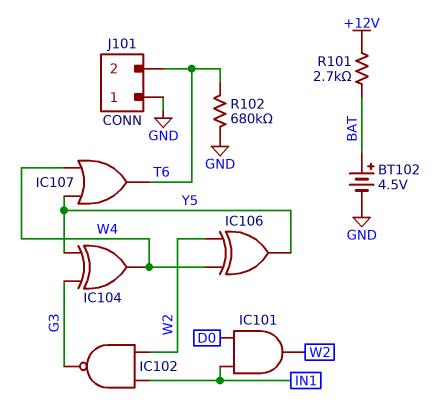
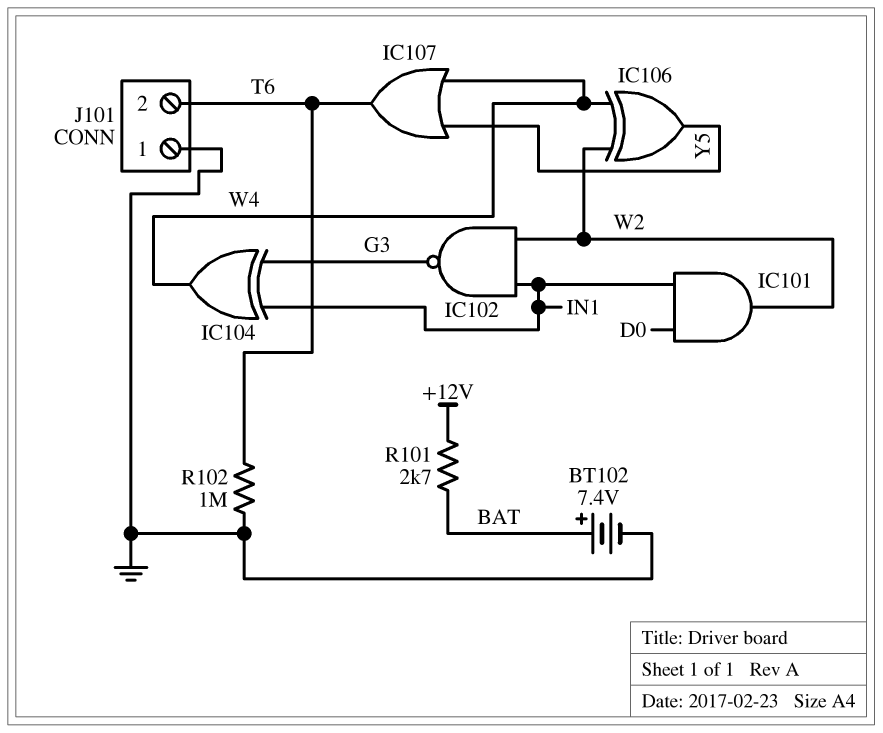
BT102: 4.5V (plus BAT, minus GND) -> 7.4V (plus BAT, minus GND)
IC104: XOR (in G3, in Y5, out W4) -> XOR (in G3, in IN1, out W4)
R102: 680k (GND, T6) -> 1M (GND, T6)

